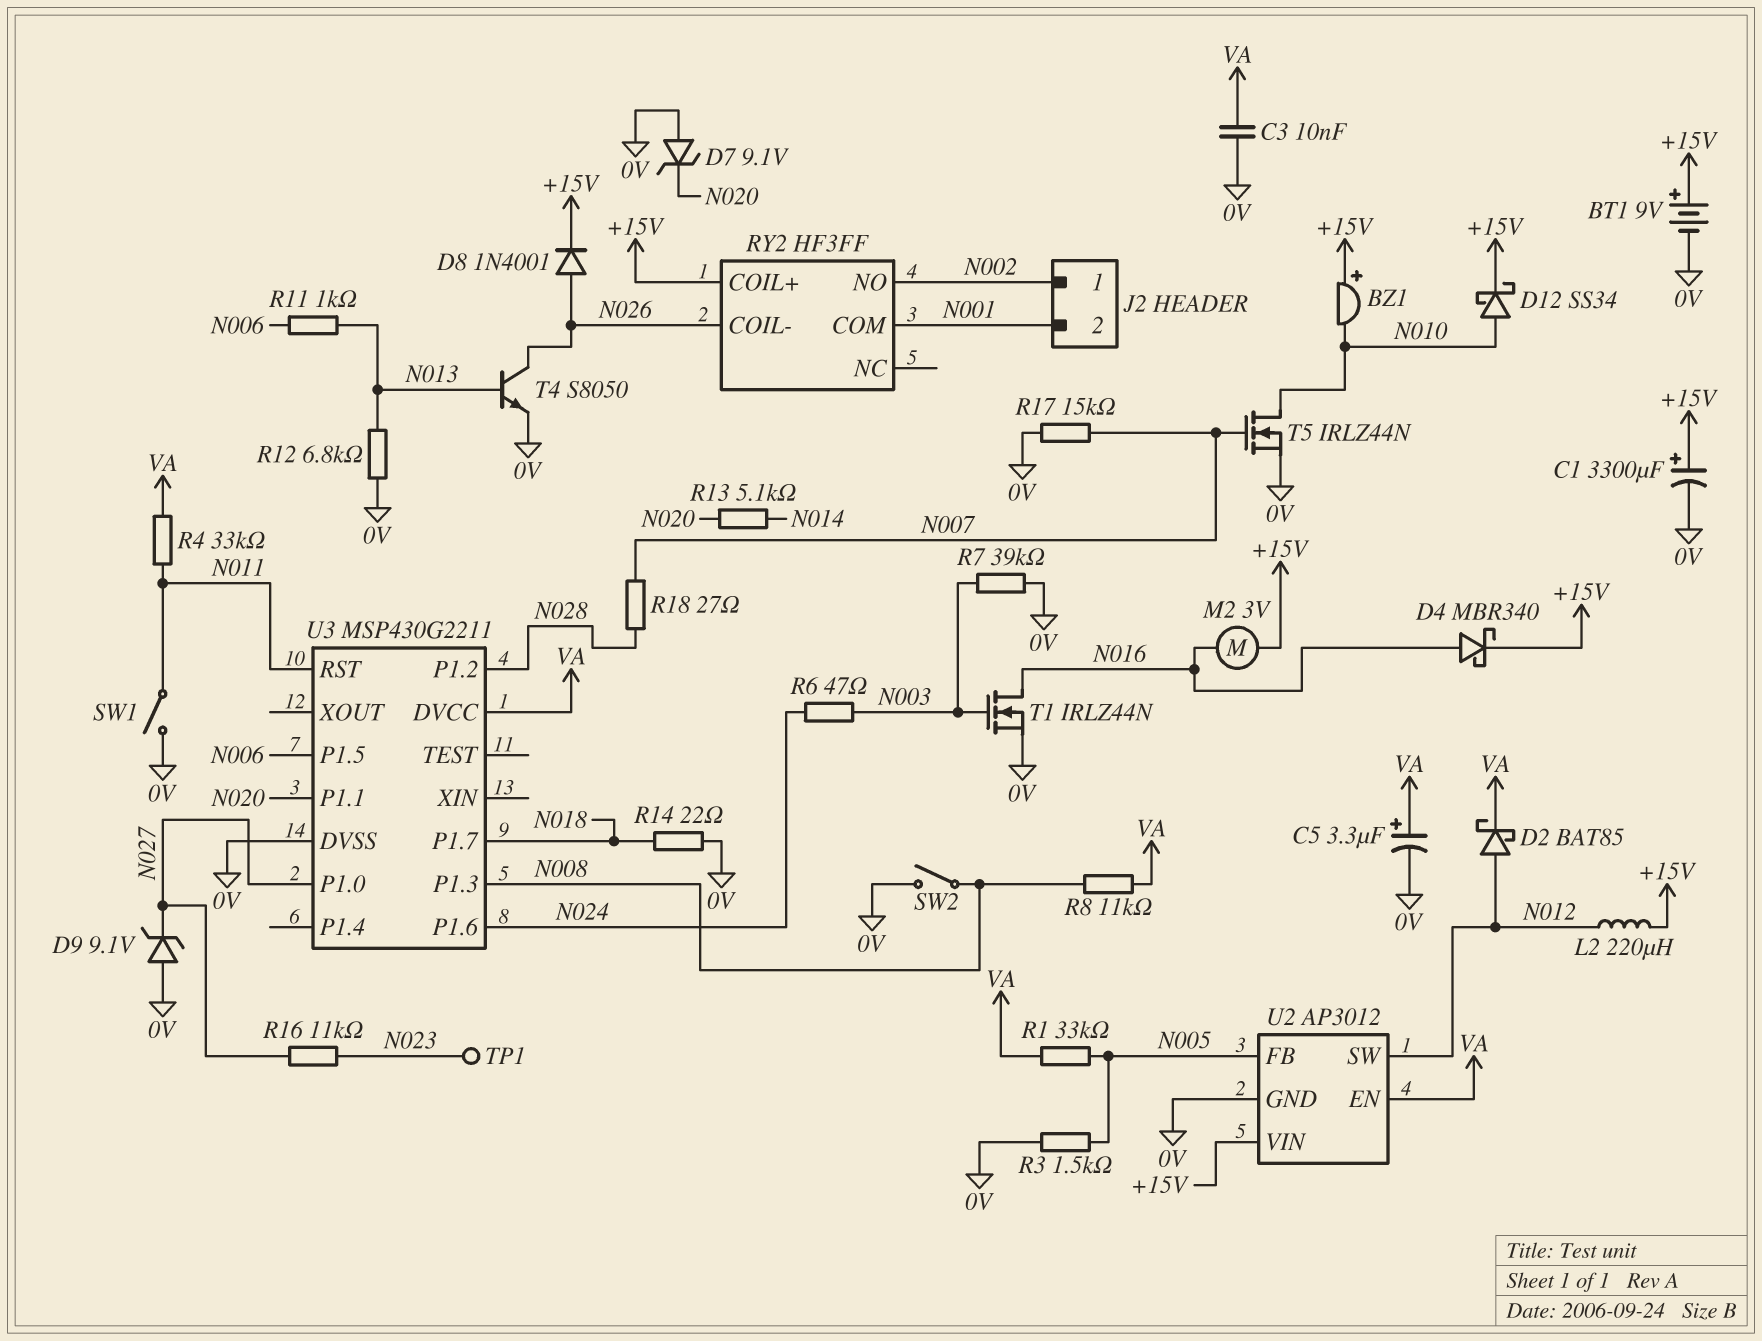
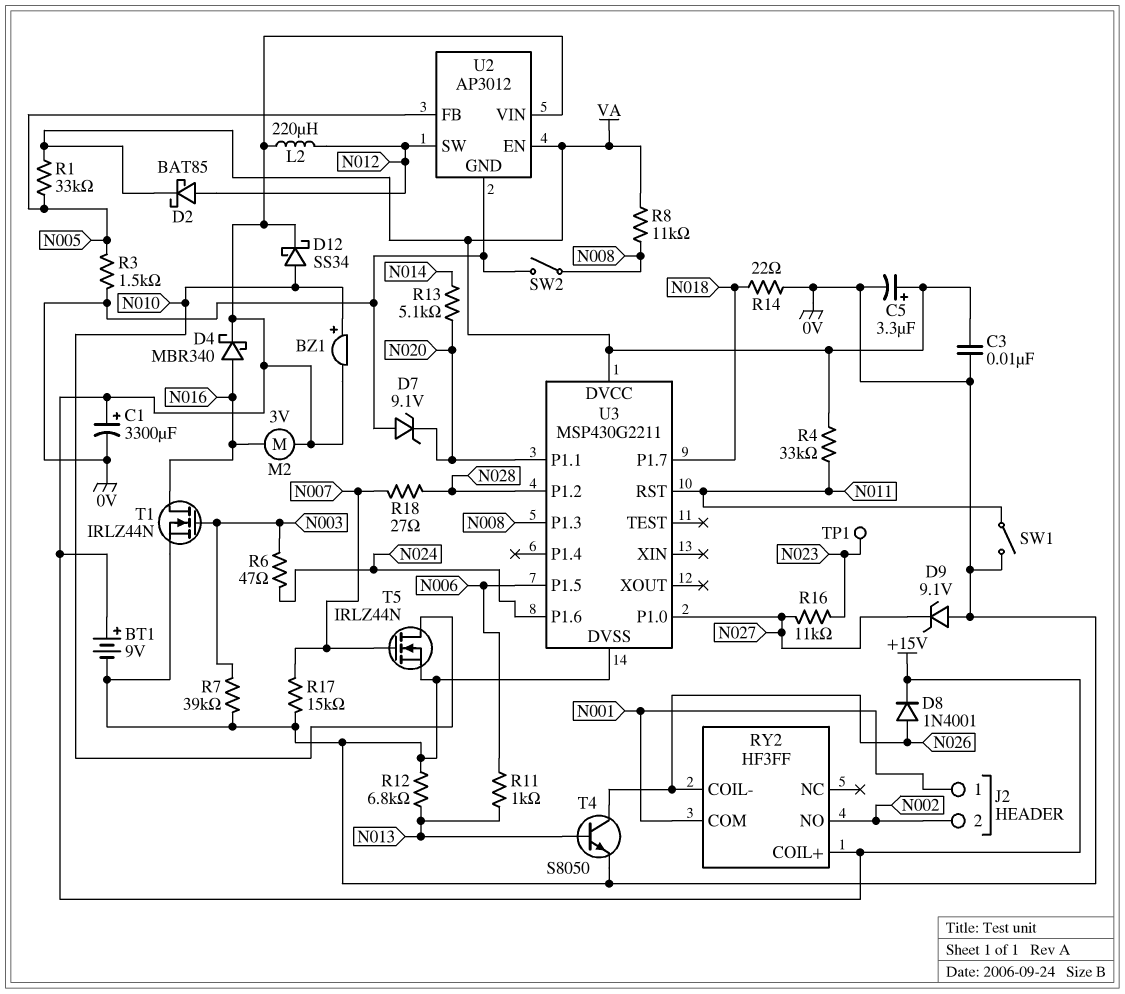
BZ1: buzzer (plus +15V, minus N010) -> buzzer (plus N010, minus +15V)
J2 pin 1: N002 -> N001
J2 pin 2: N001 -> N002

